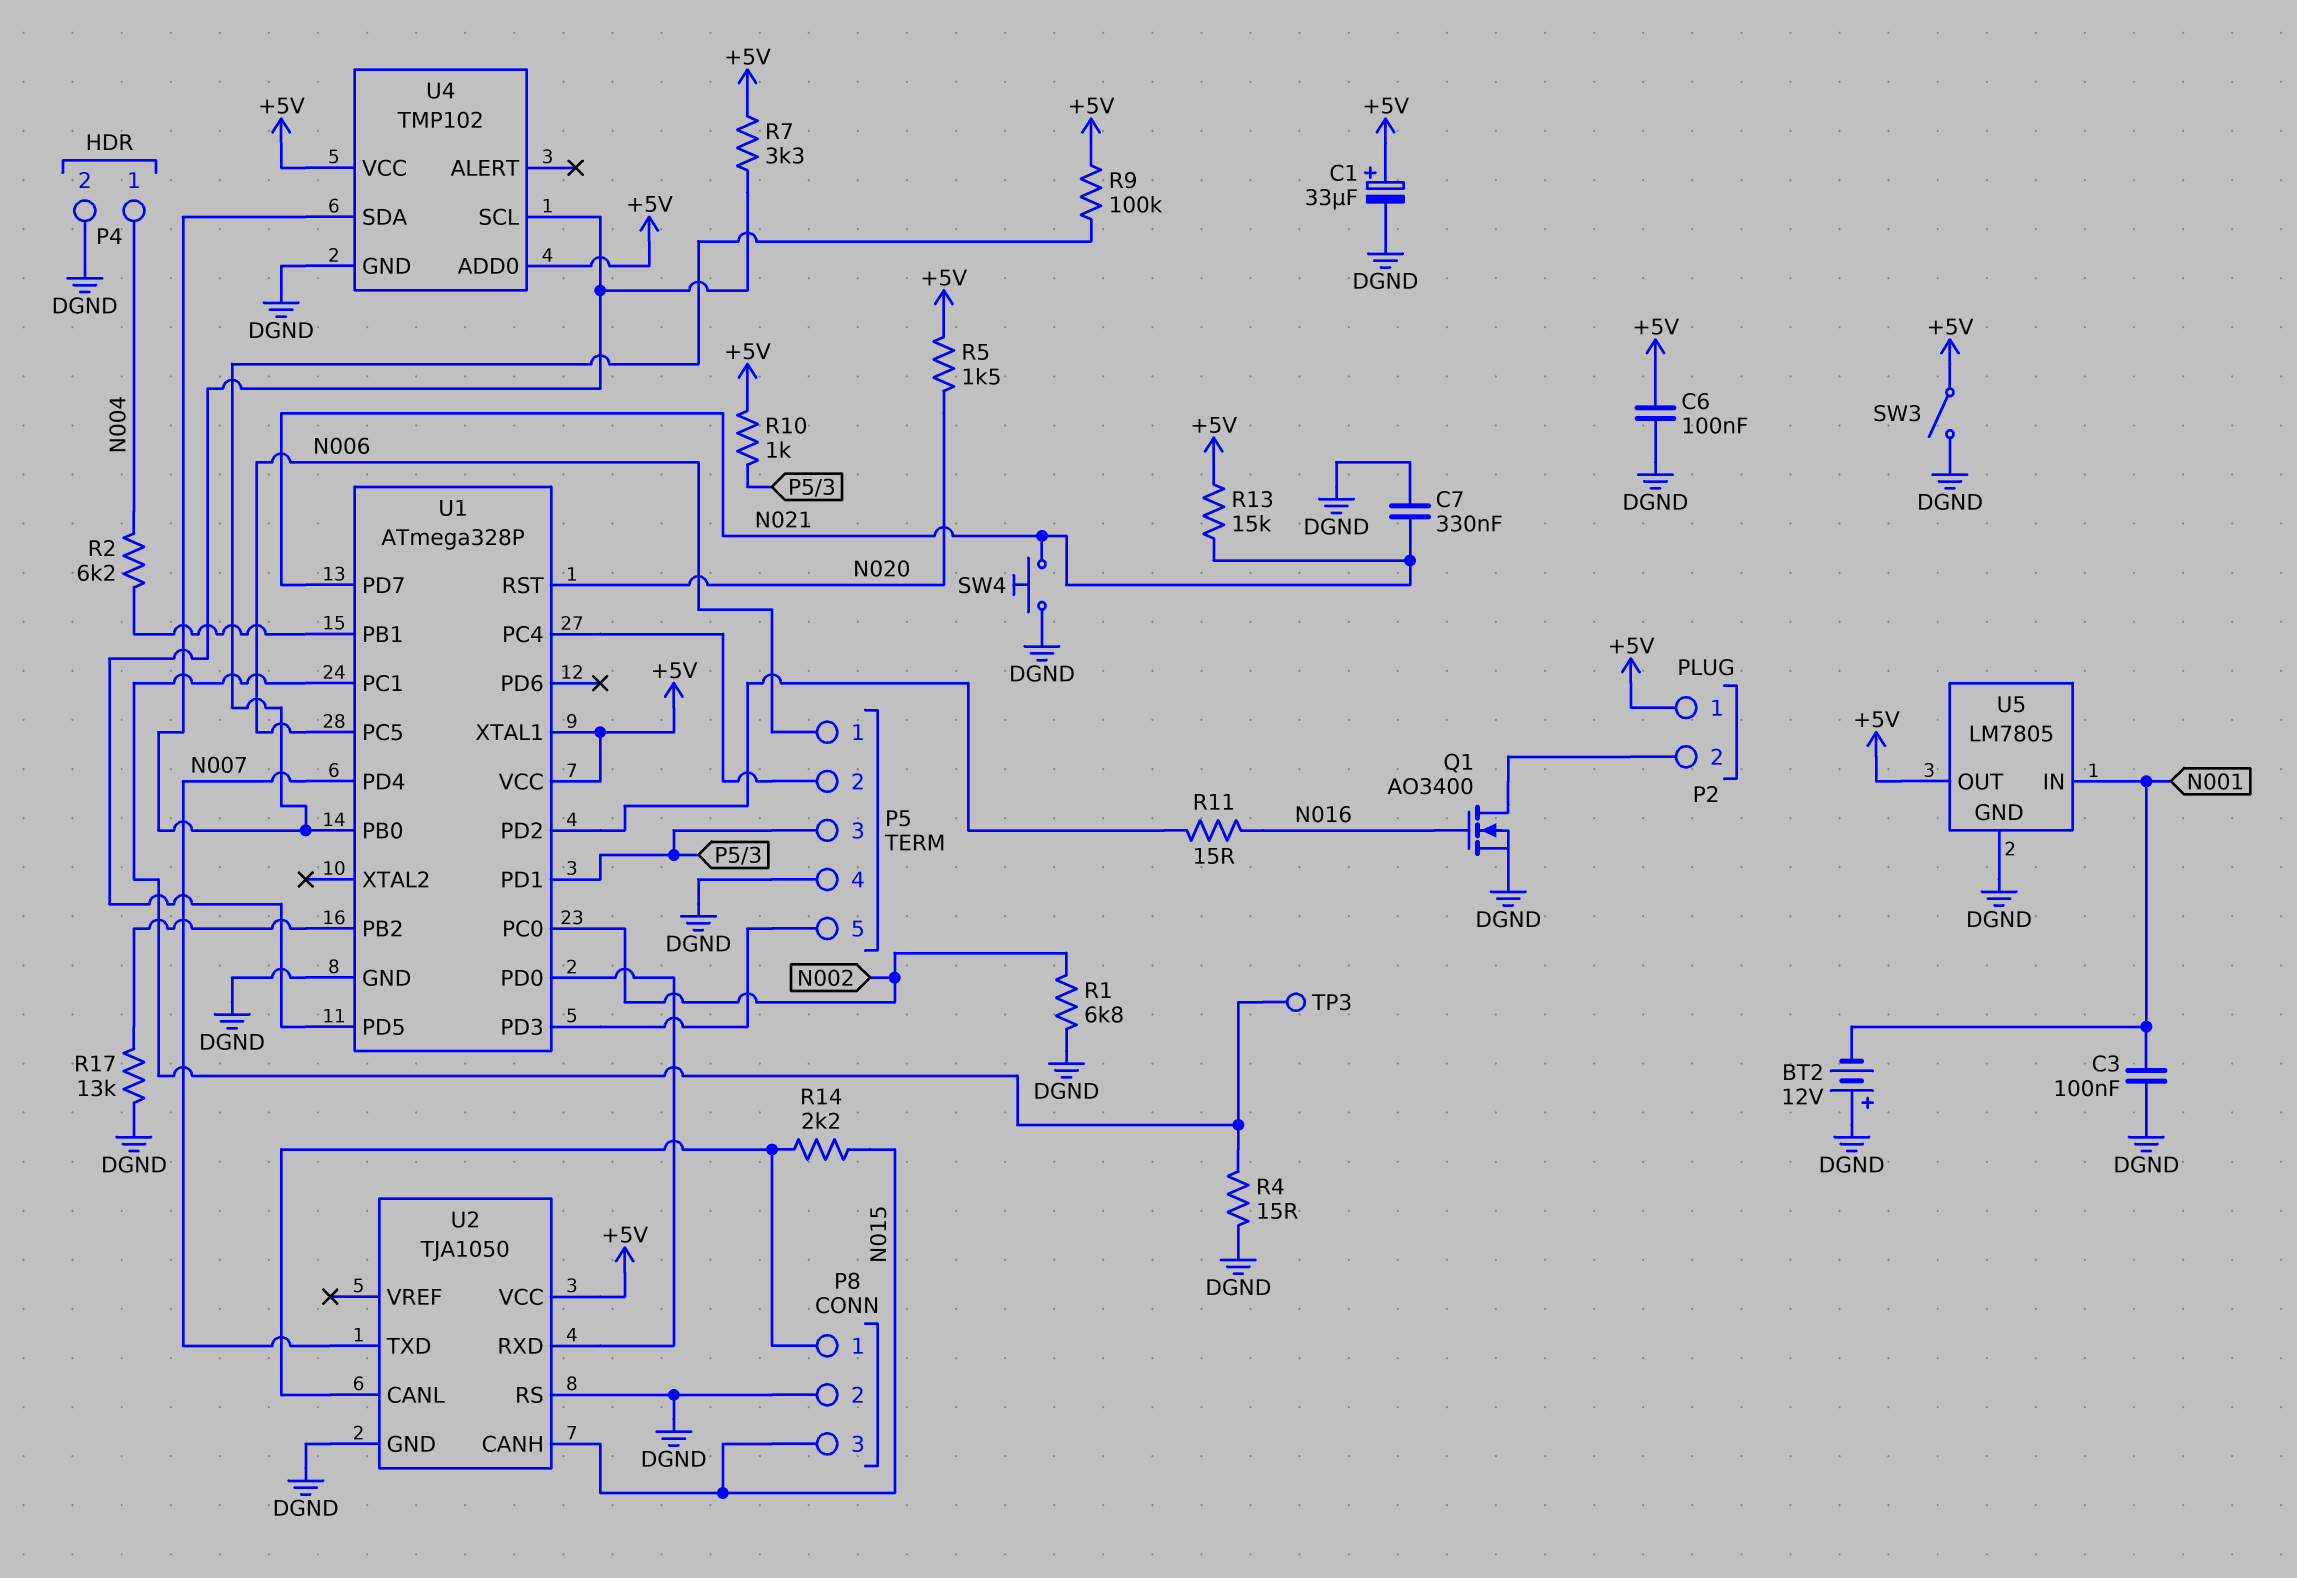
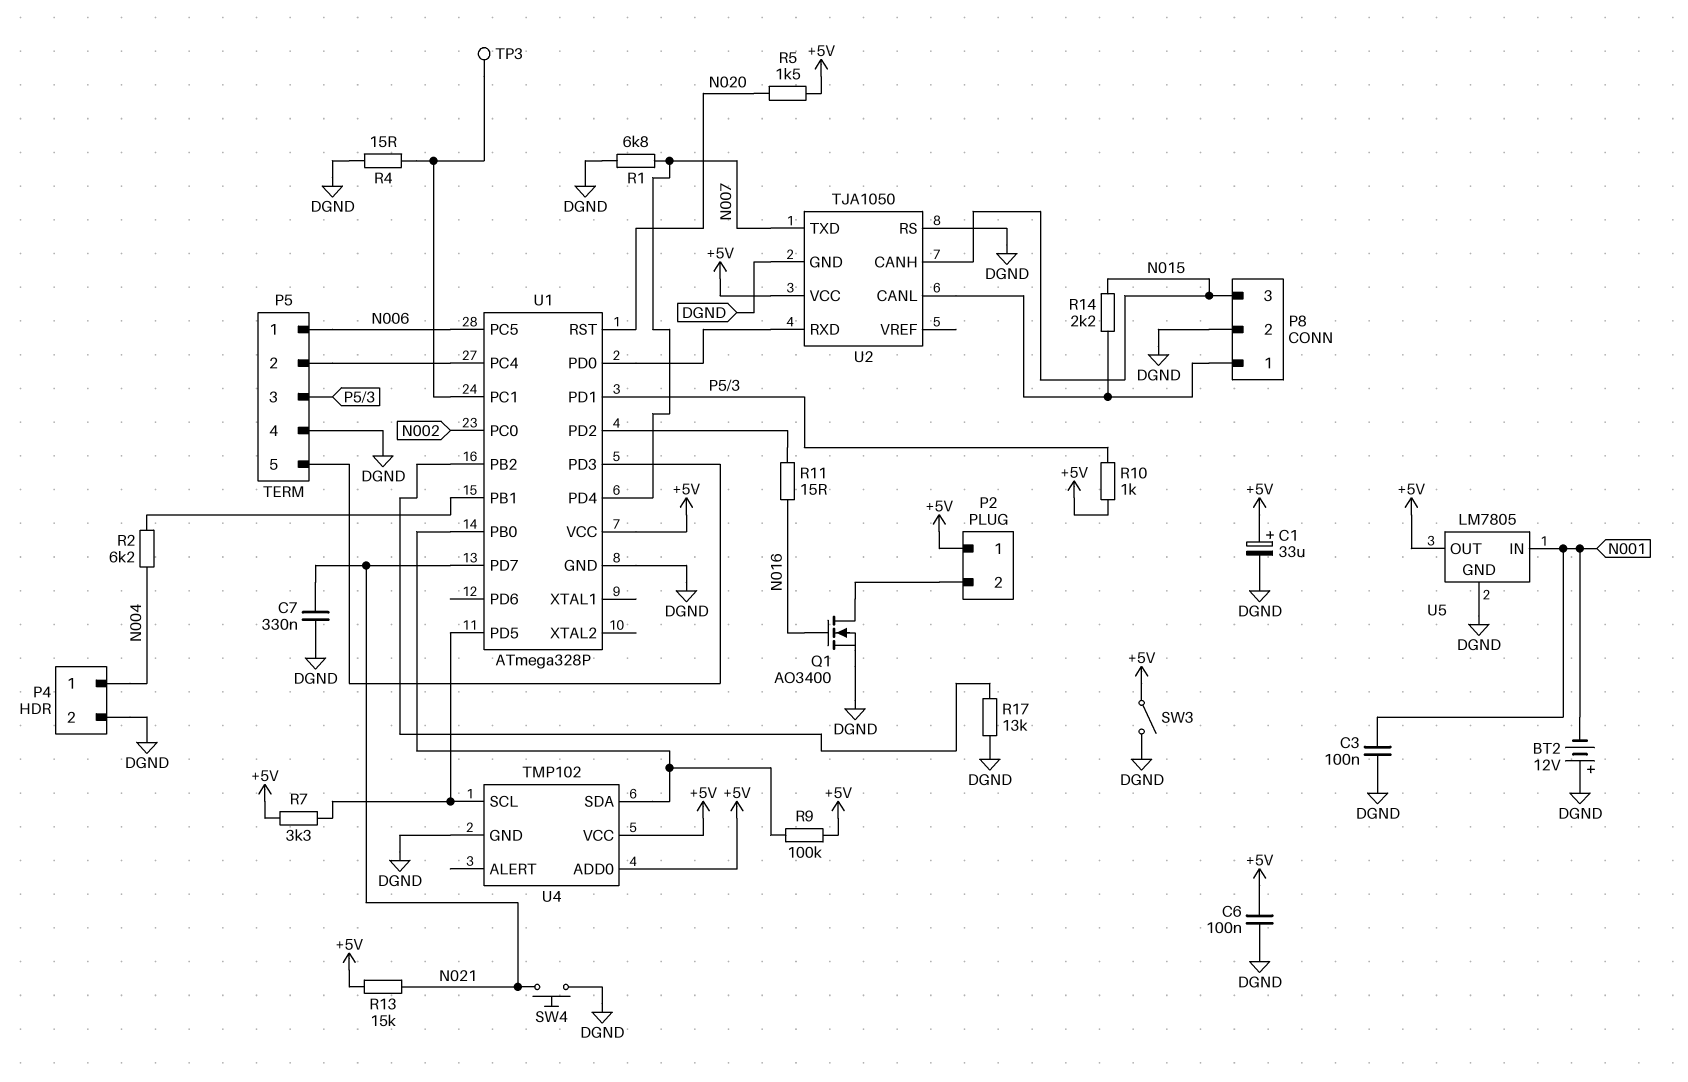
R1: 6.8k (DGND, N002) -> 6.8k (DGND, N007)
U1 pin XTAL1: +5V -> none

